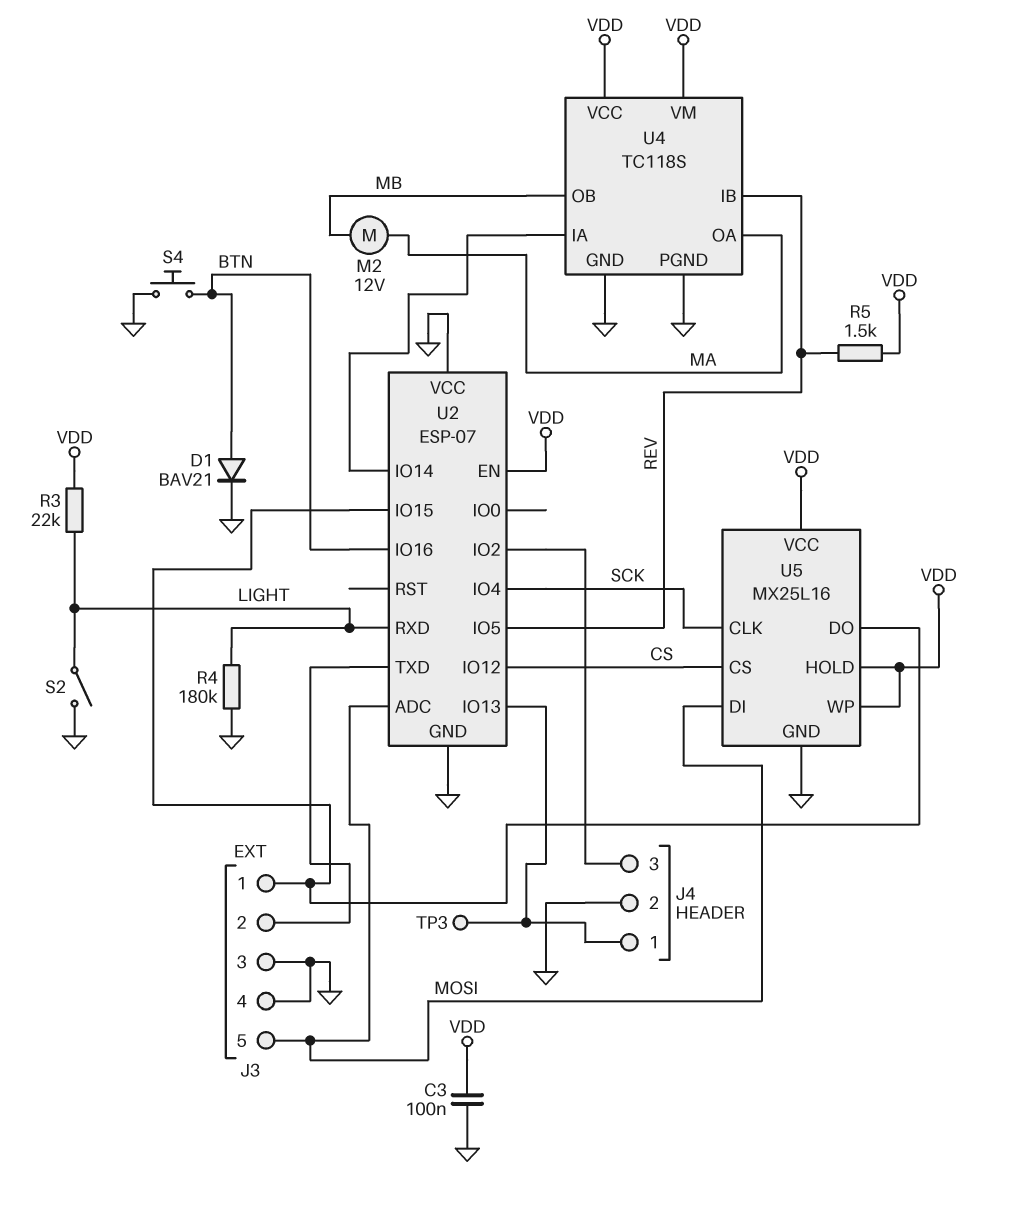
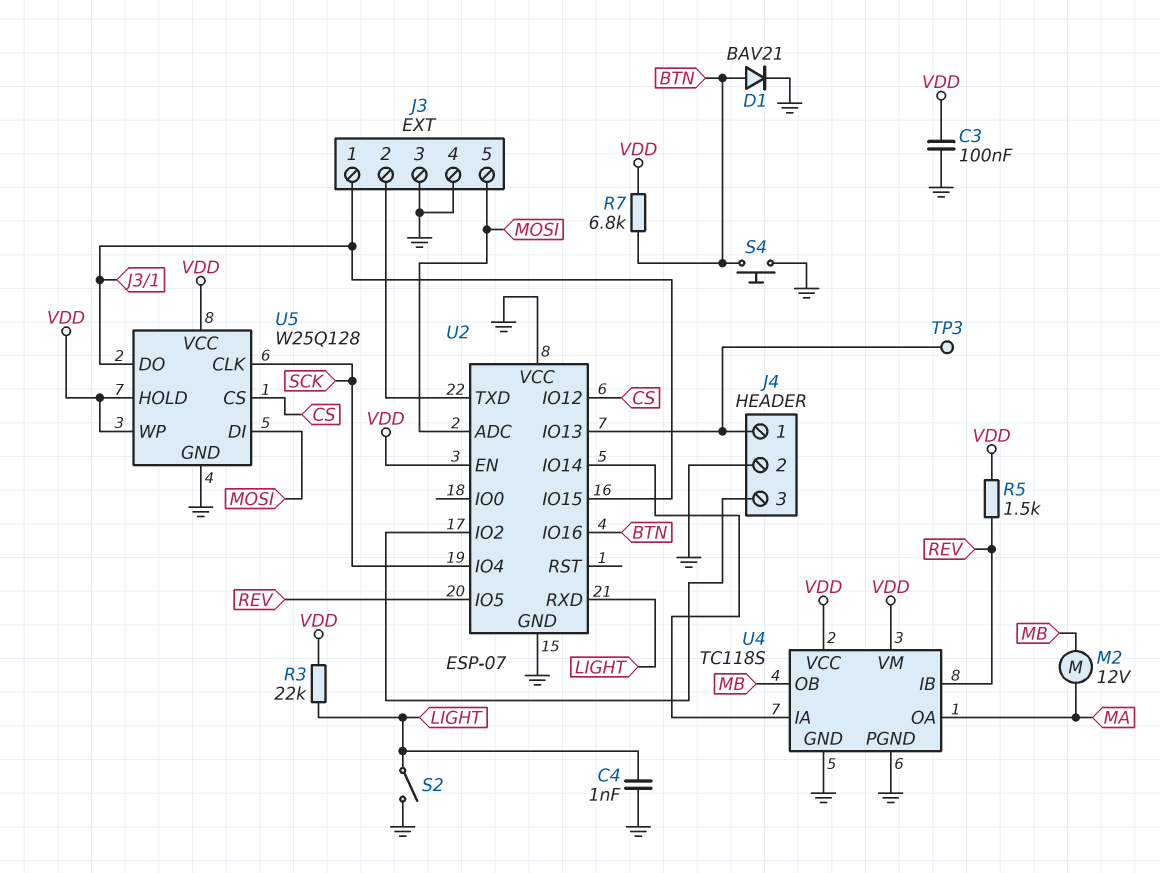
C4: none -> 1nF (GND, LIGHT)
R4: 180k (GND, LIGHT) -> none
R7: none -> 6.8k (BTN, VDD)
U5: MX25L16 -> W25Q128

